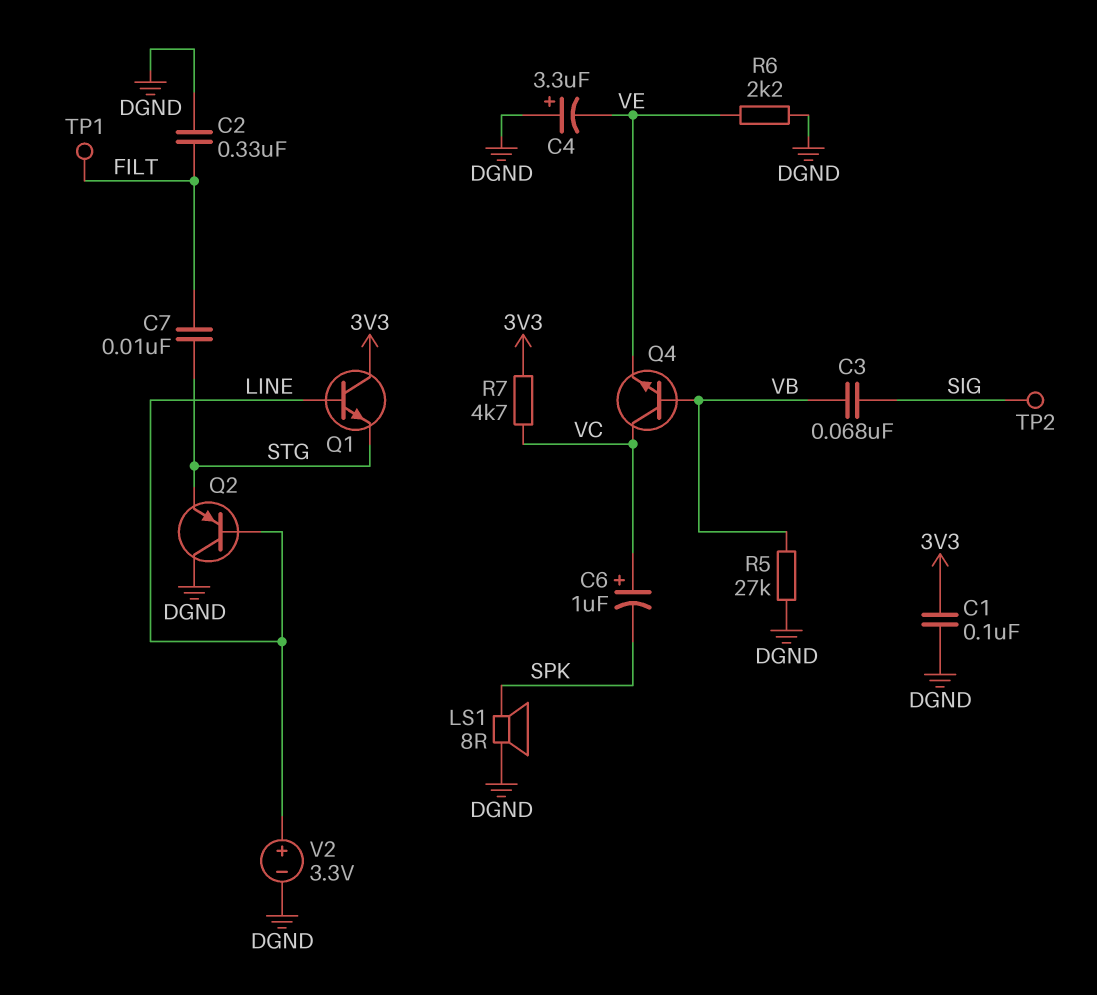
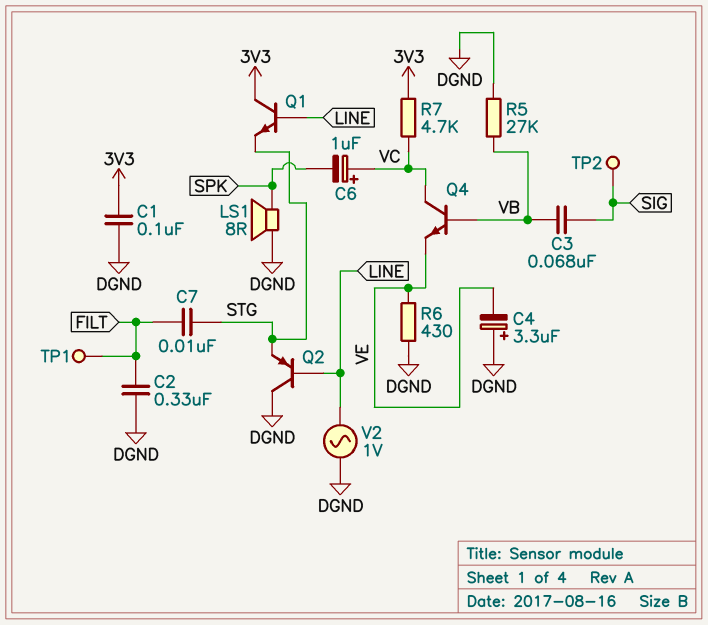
R6: 2.2k (DGND, VE) -> 430 (DGND, VE)
V2: 3.3V (plus LINE, minus DGND) -> AC 1V (DGND, LINE)

